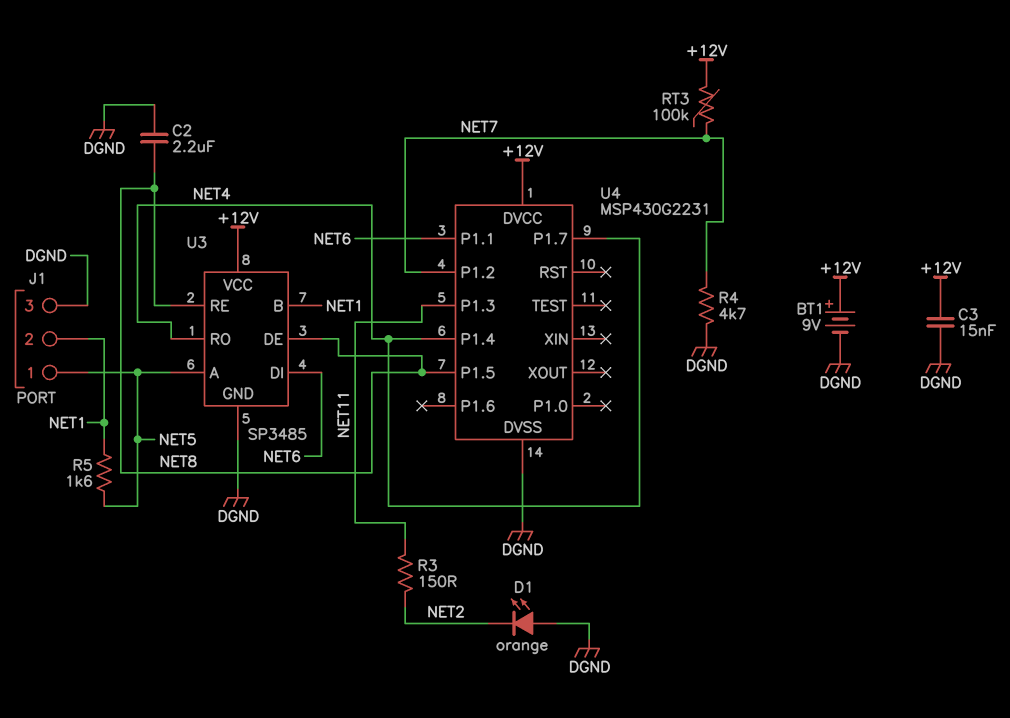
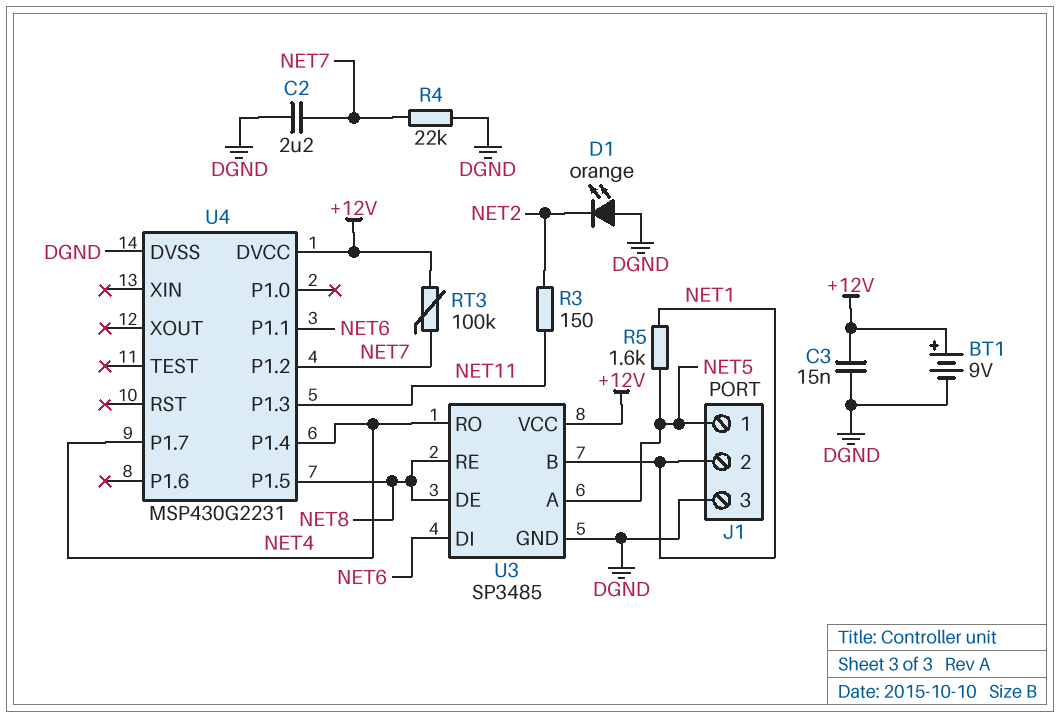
C2: 2.2uF (DGND, NET8) -> 2.2uF (DGND, NET7)
R4: 4.7k (DGND, NET7) -> 22k (DGND, NET7)

